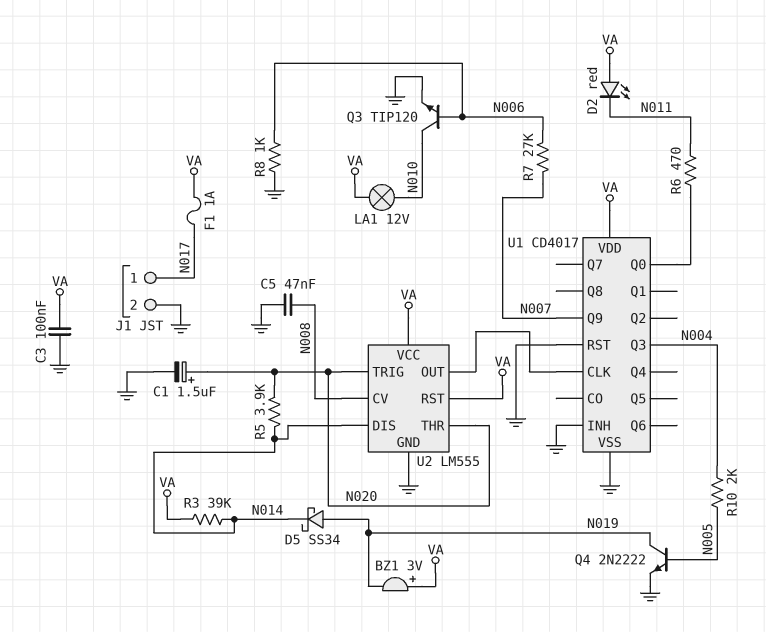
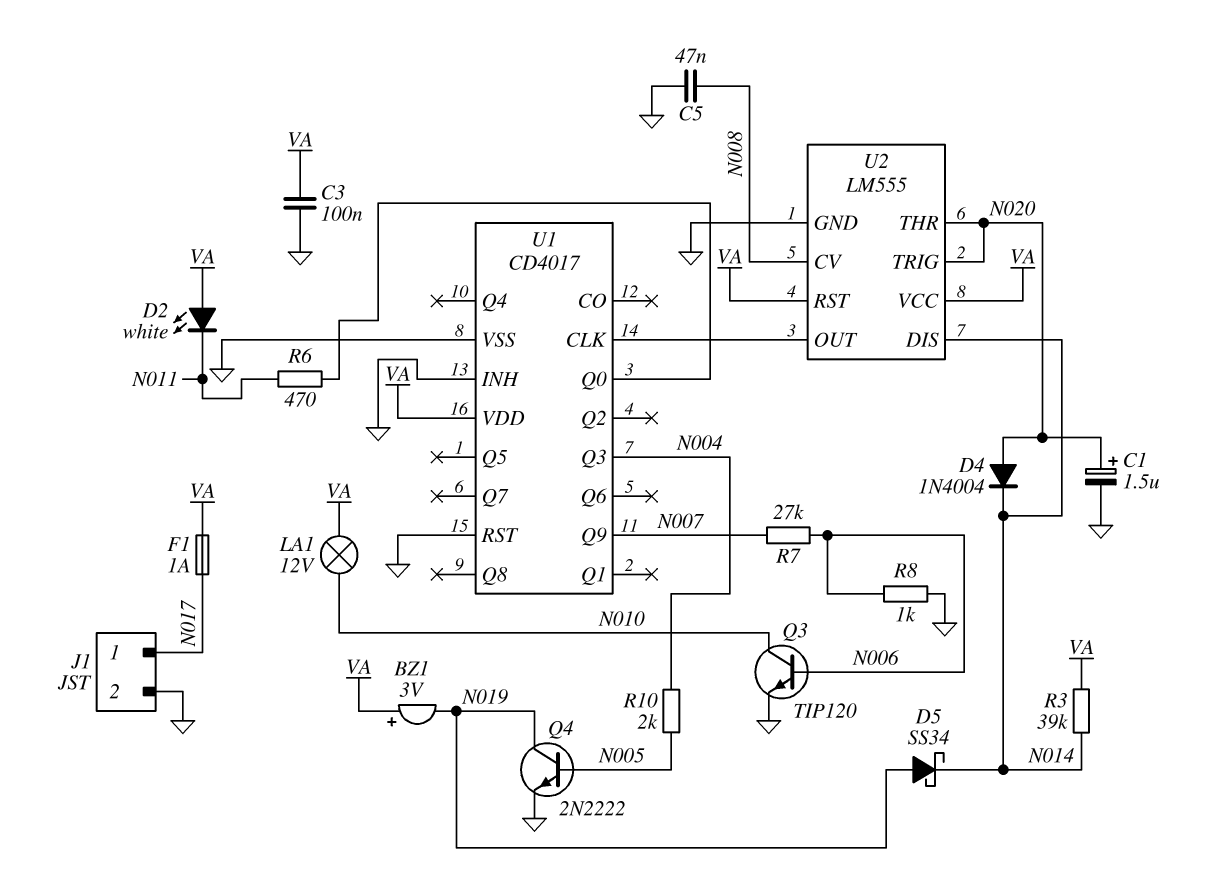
D2: LED red (A VA, K N011) -> LED white (A VA, K N011)
D4: none -> diode 1N4004 (A N020, K N014)
R5: 3.9k (N014, N020) -> none

